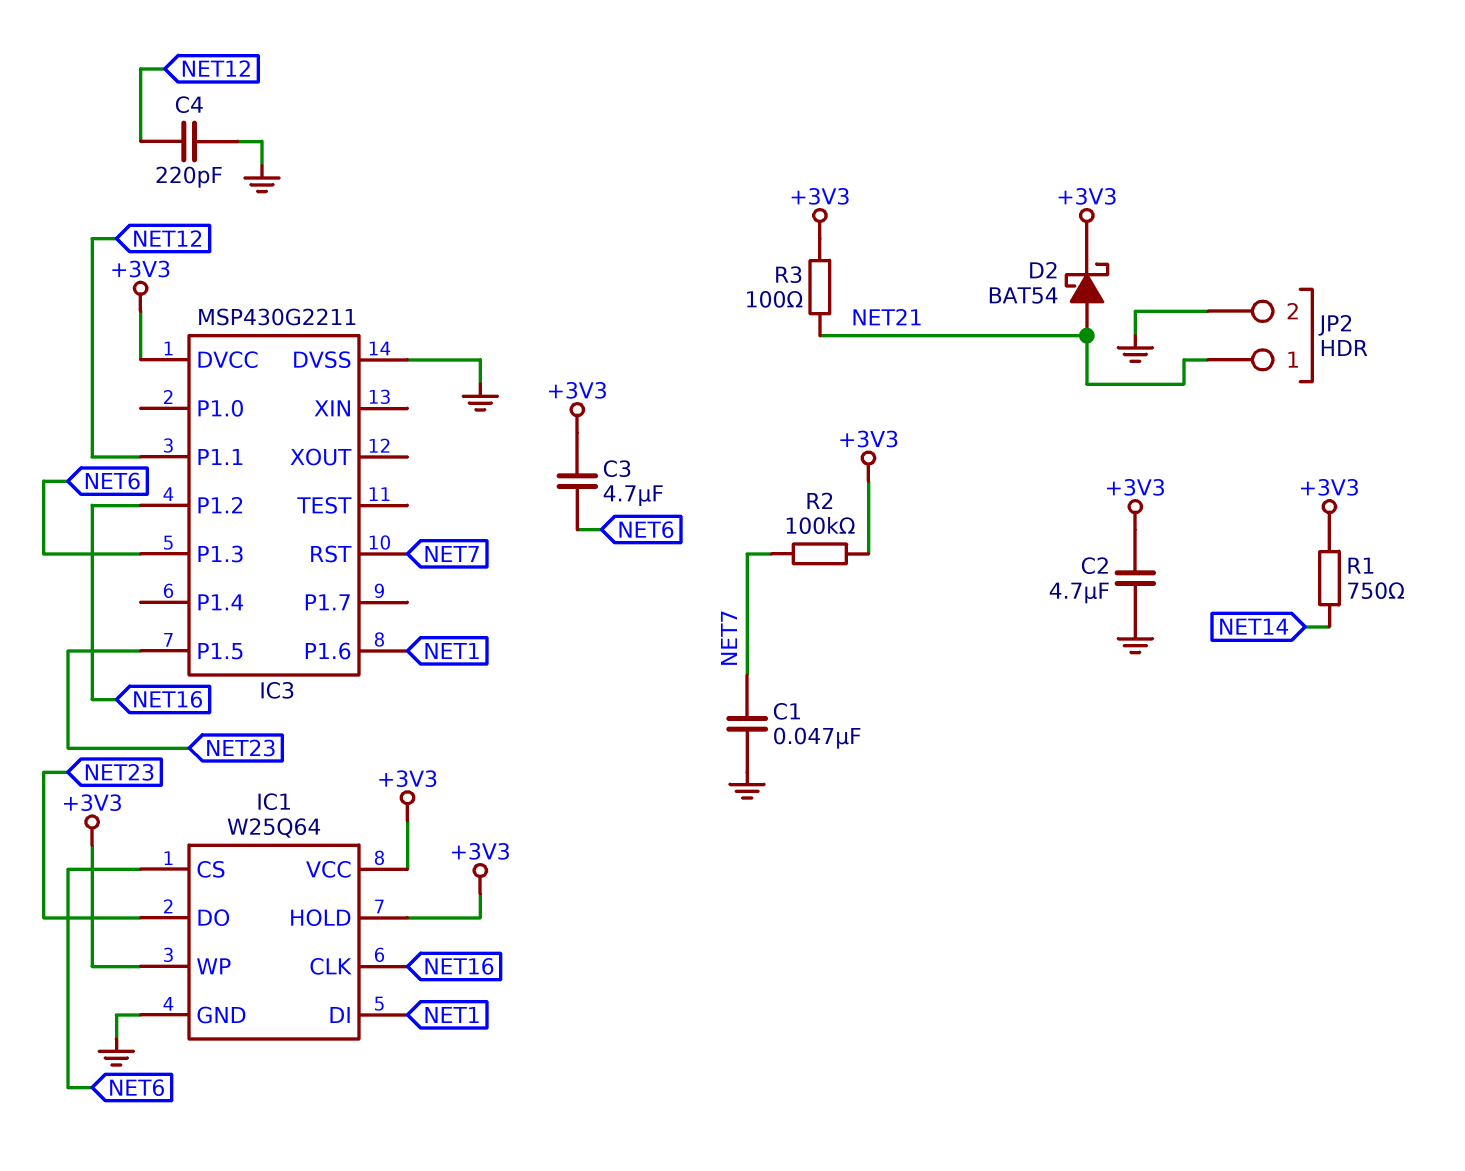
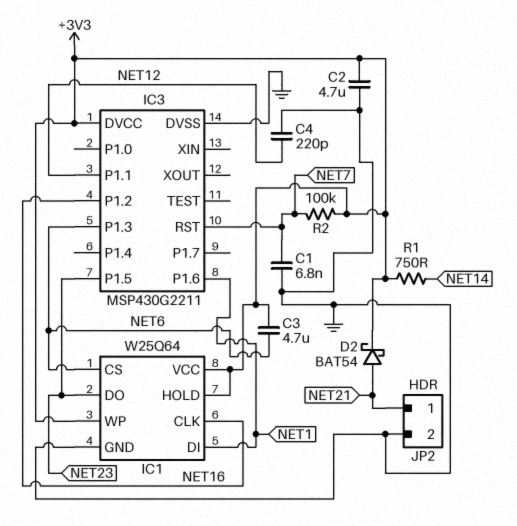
C1: 47nF (GND, NET7) -> 6.8nF (GND, NET7)
R3: 100 (+3V3, NET21) -> none

